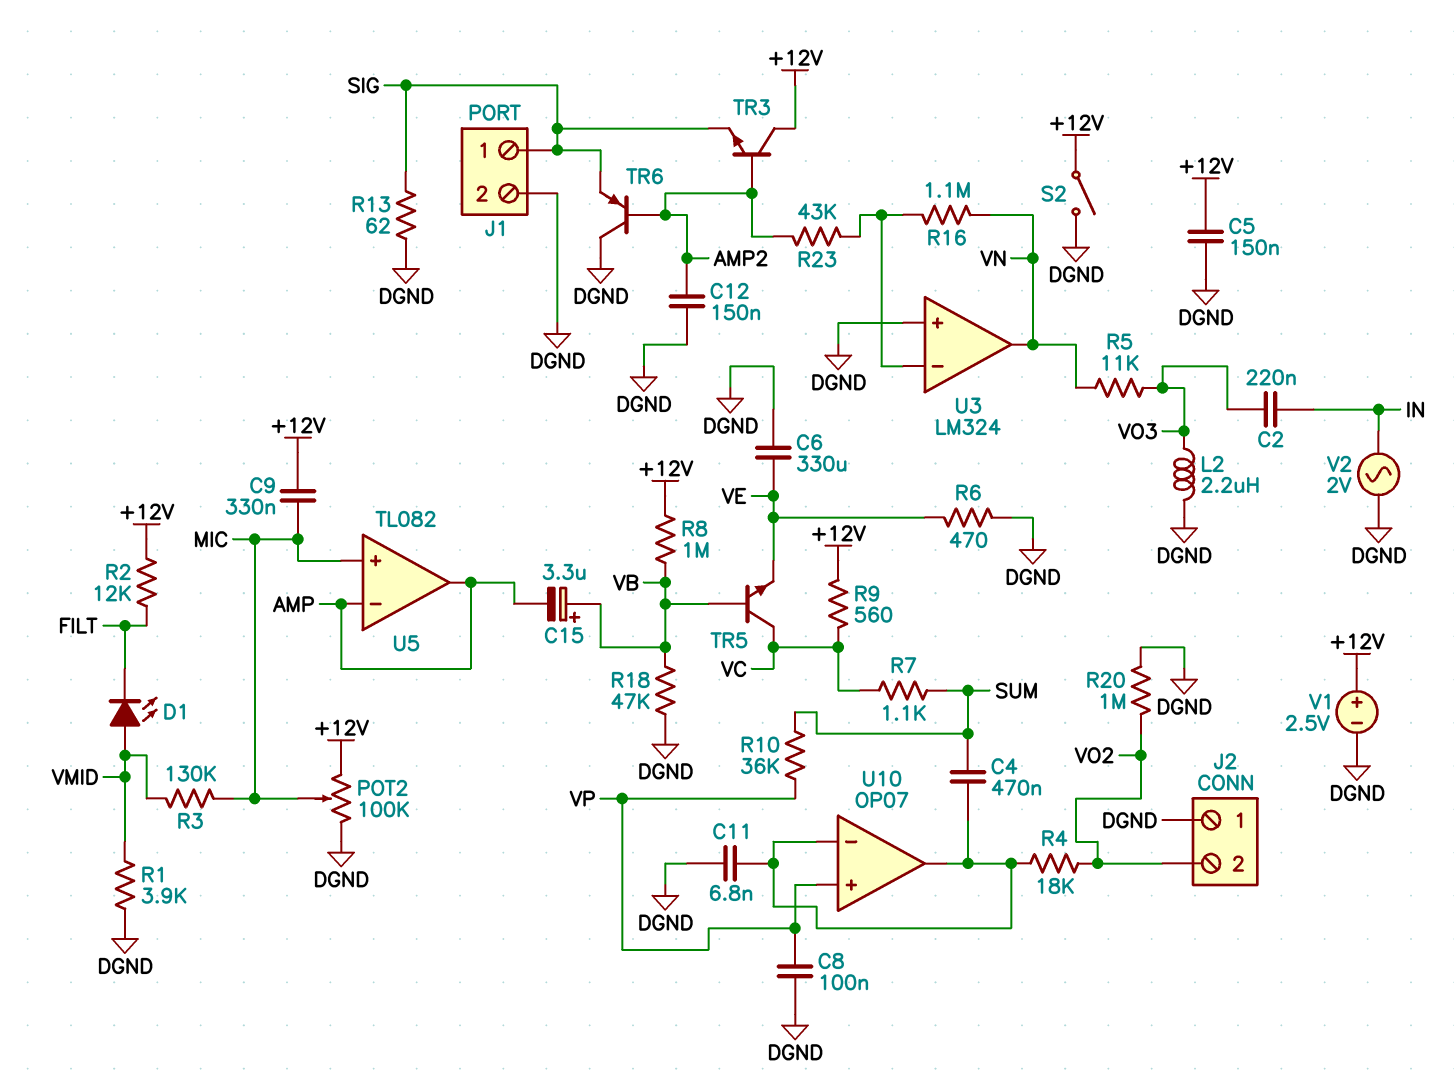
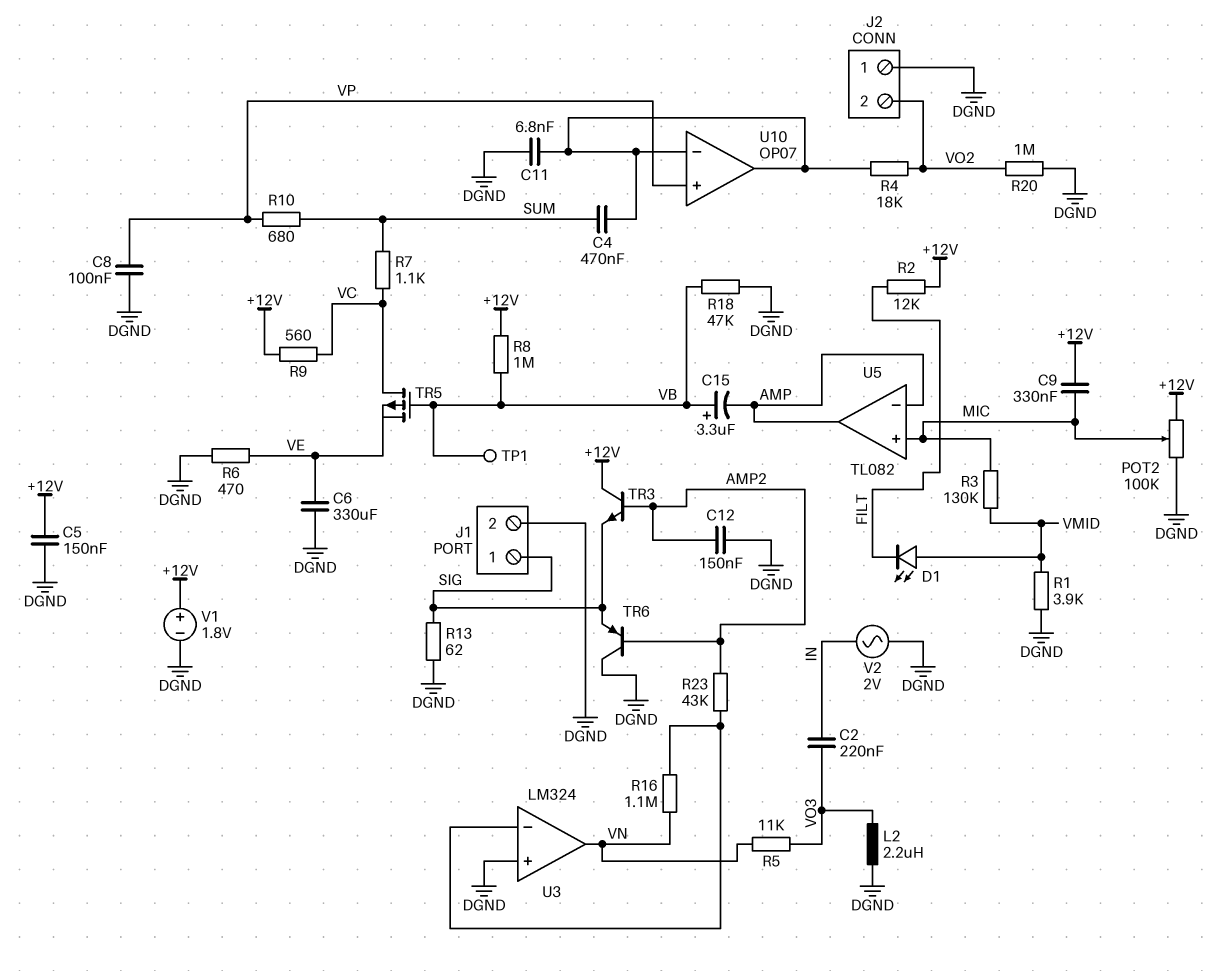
R10: 36k (SUM, VP) -> 680 (SUM, VP)
S2: switch (+12V, DGND) -> none
TP1: none -> test point (VB)
TR5: NPN (B VB, C VC, E VE) -> PMOS (G VB, D VC, S VE)
V1: 2.5V (plus +12V, minus DGND) -> 1.8V (plus +12V, minus DGND)

